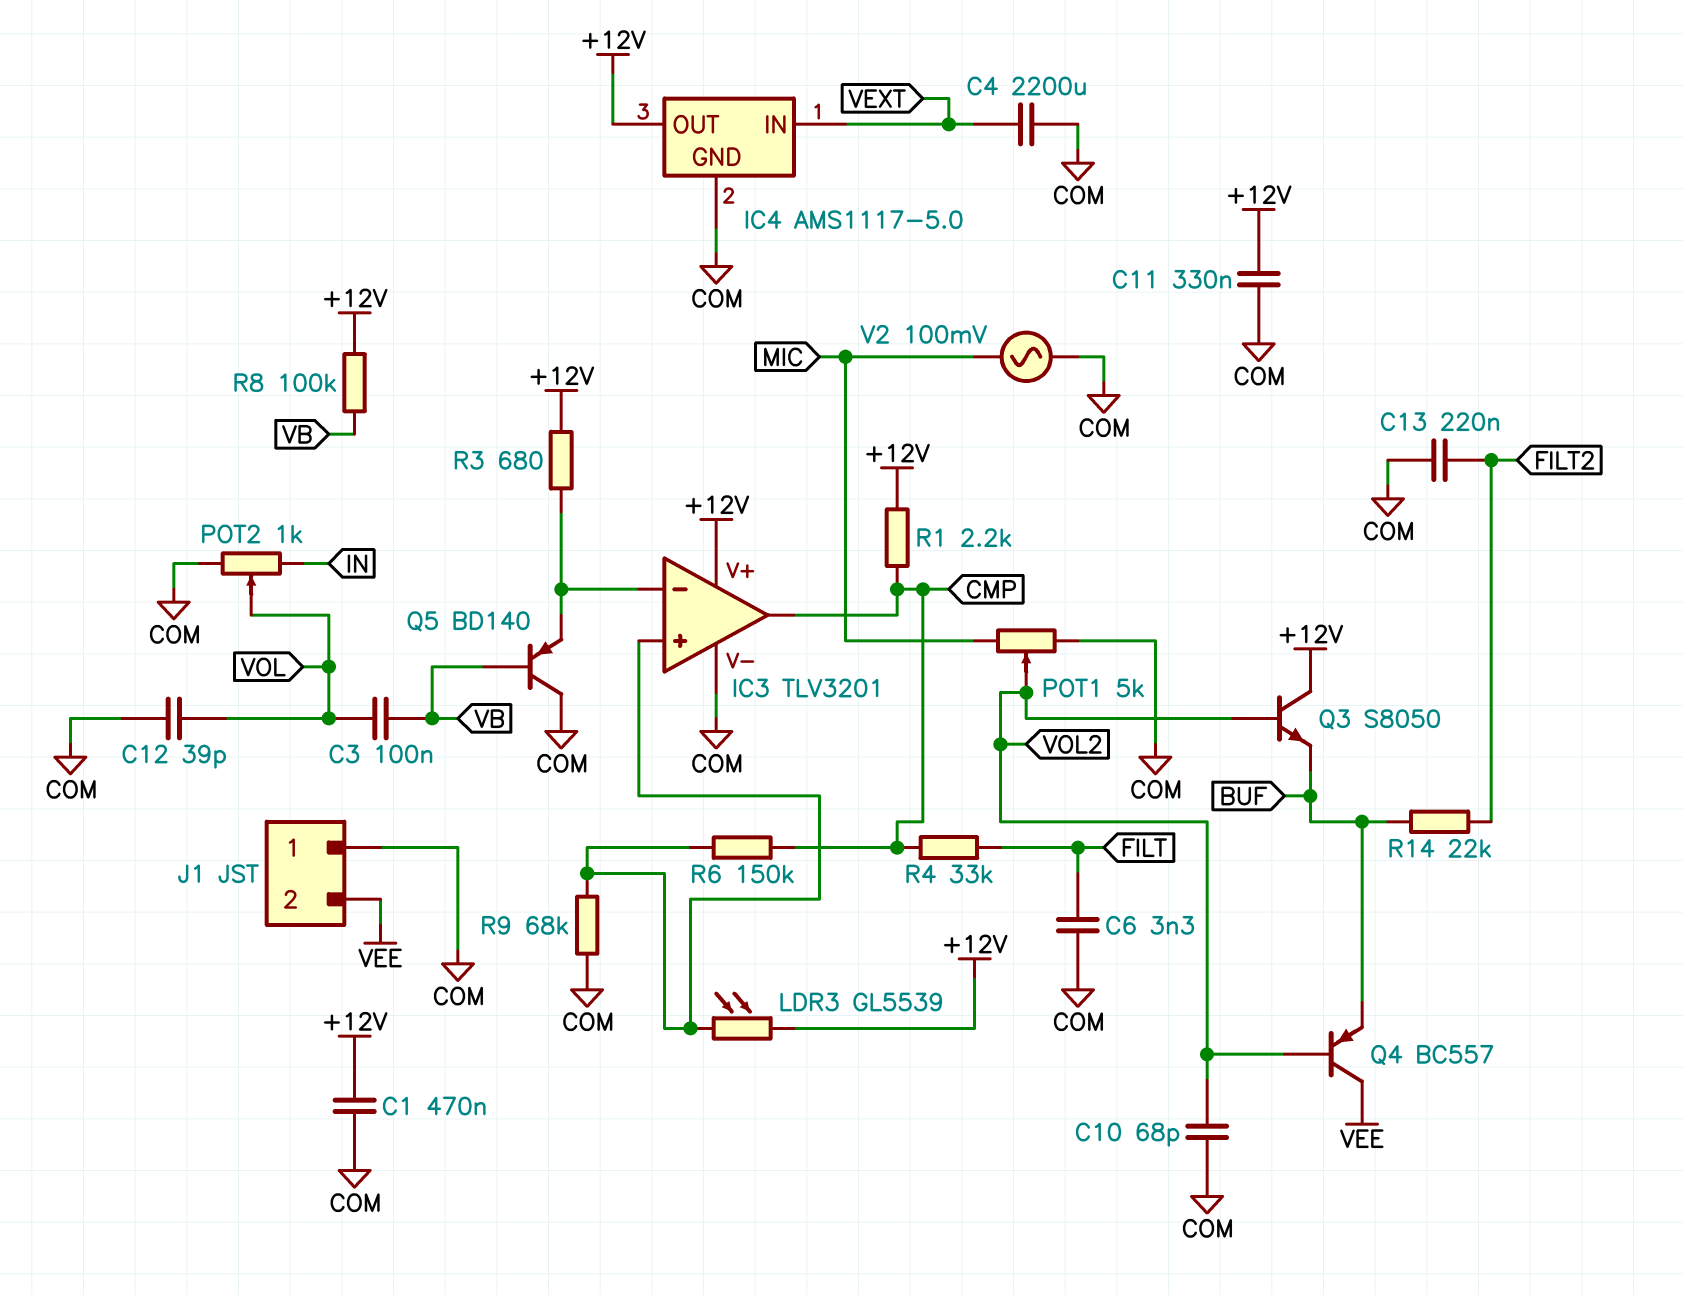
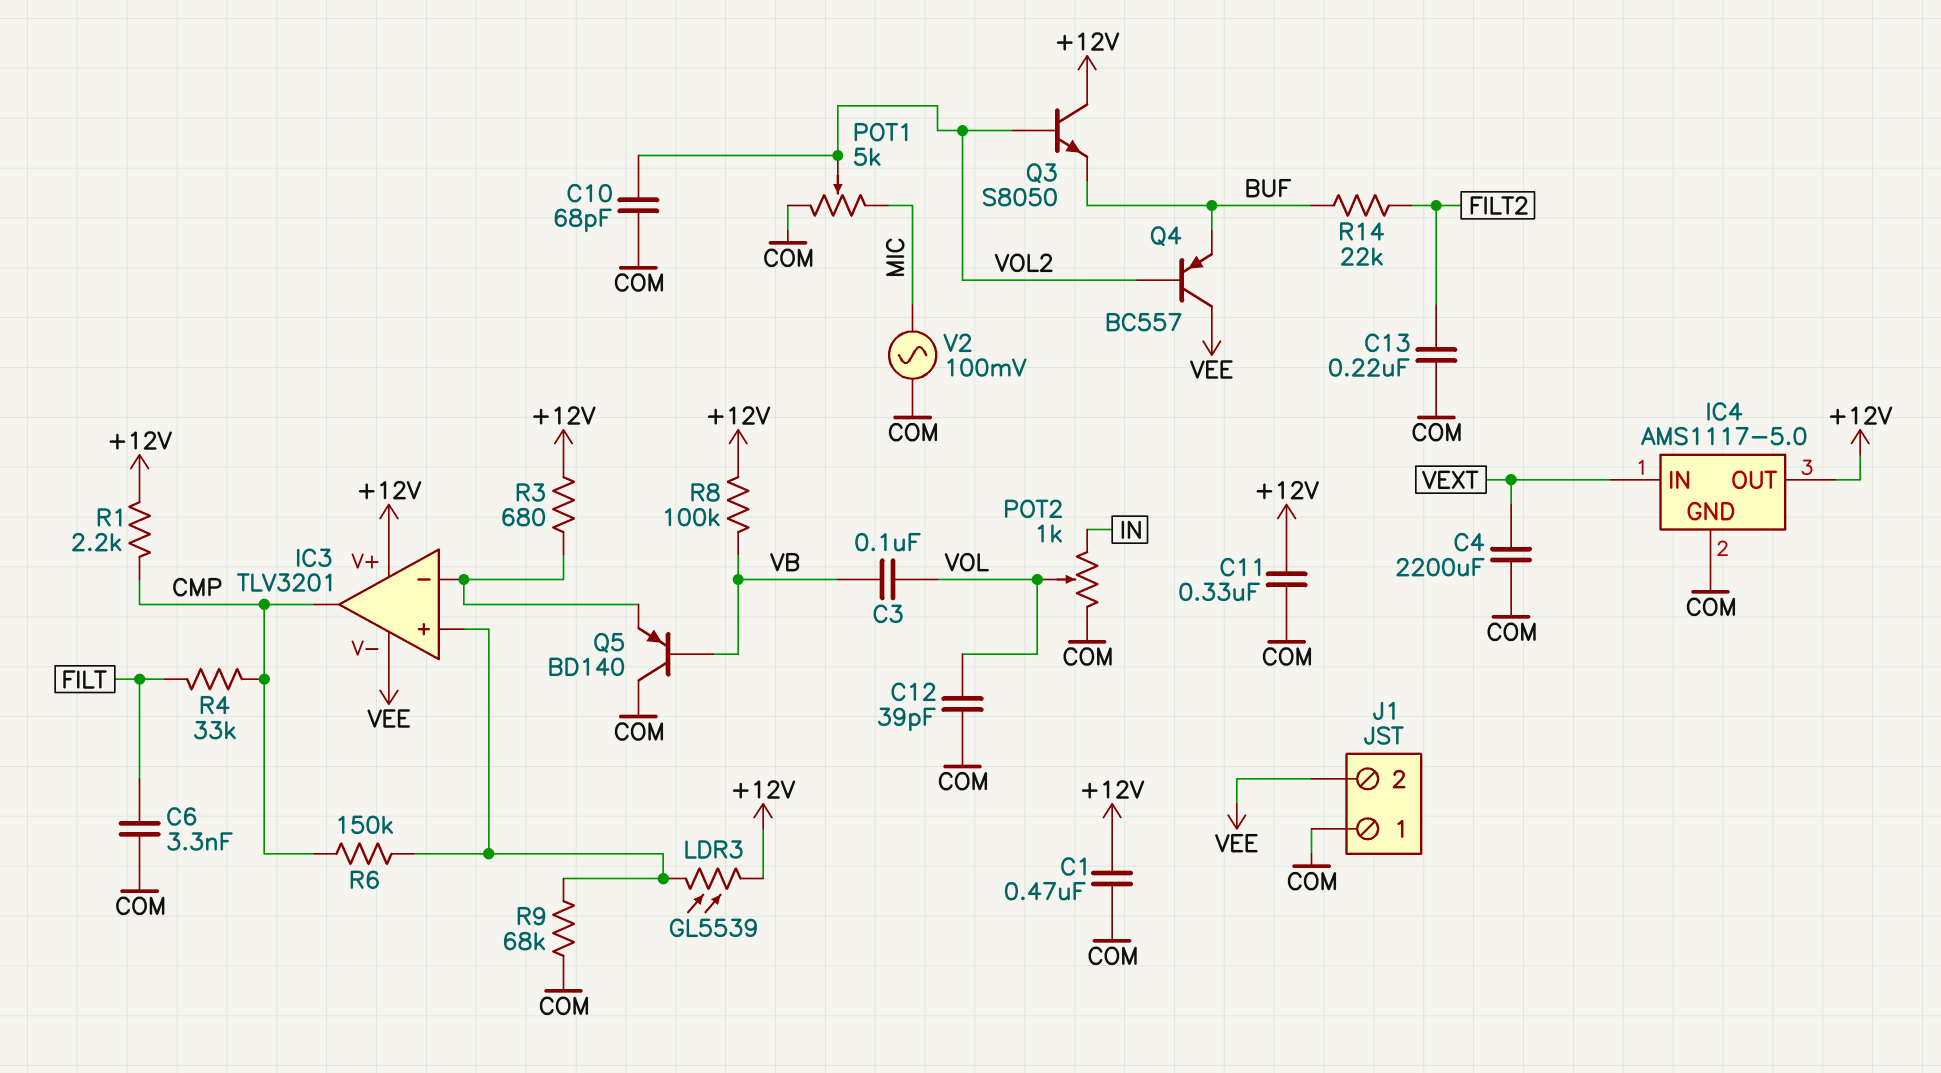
IC3 pin V-: COM -> VEE

